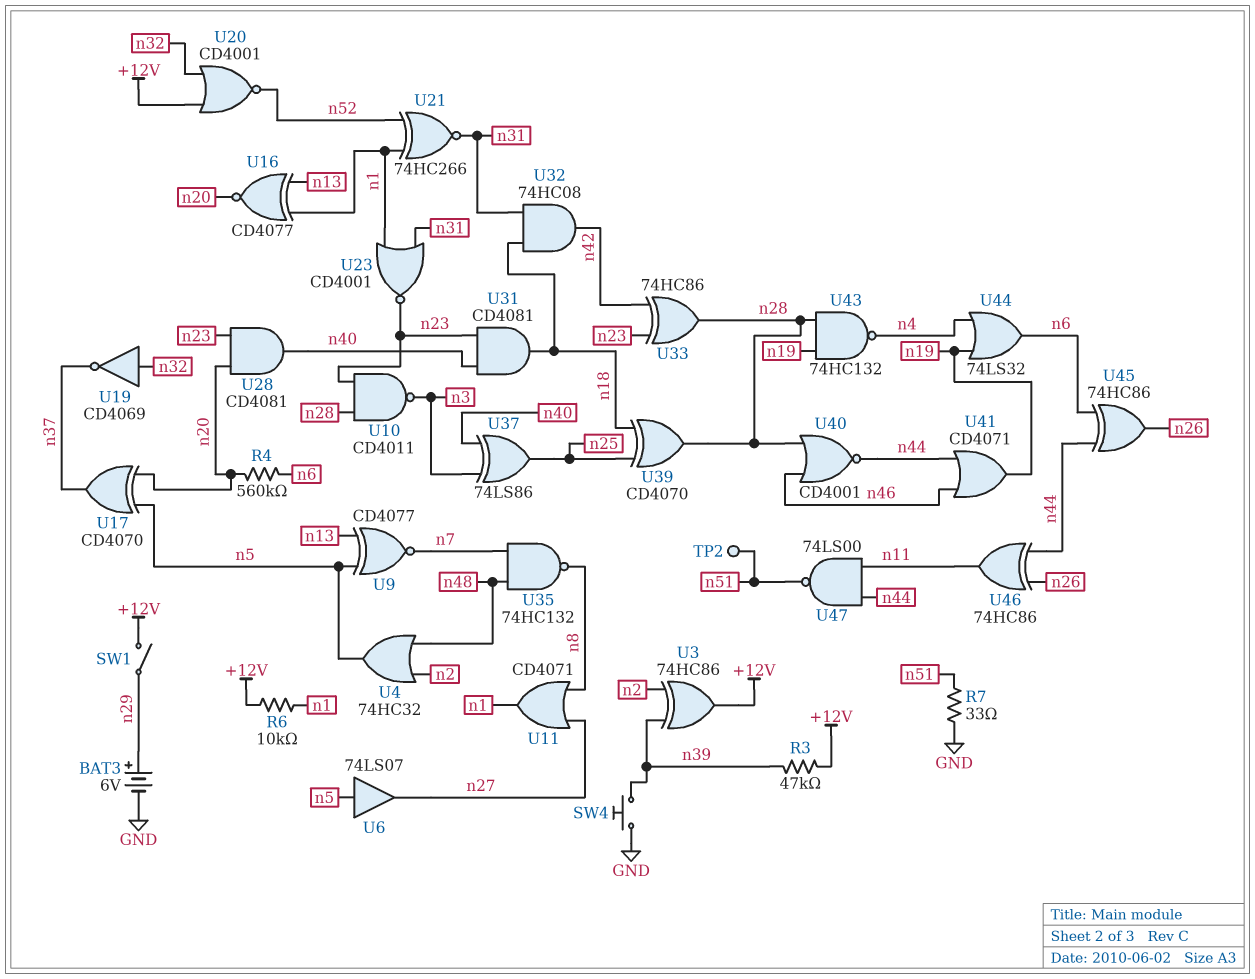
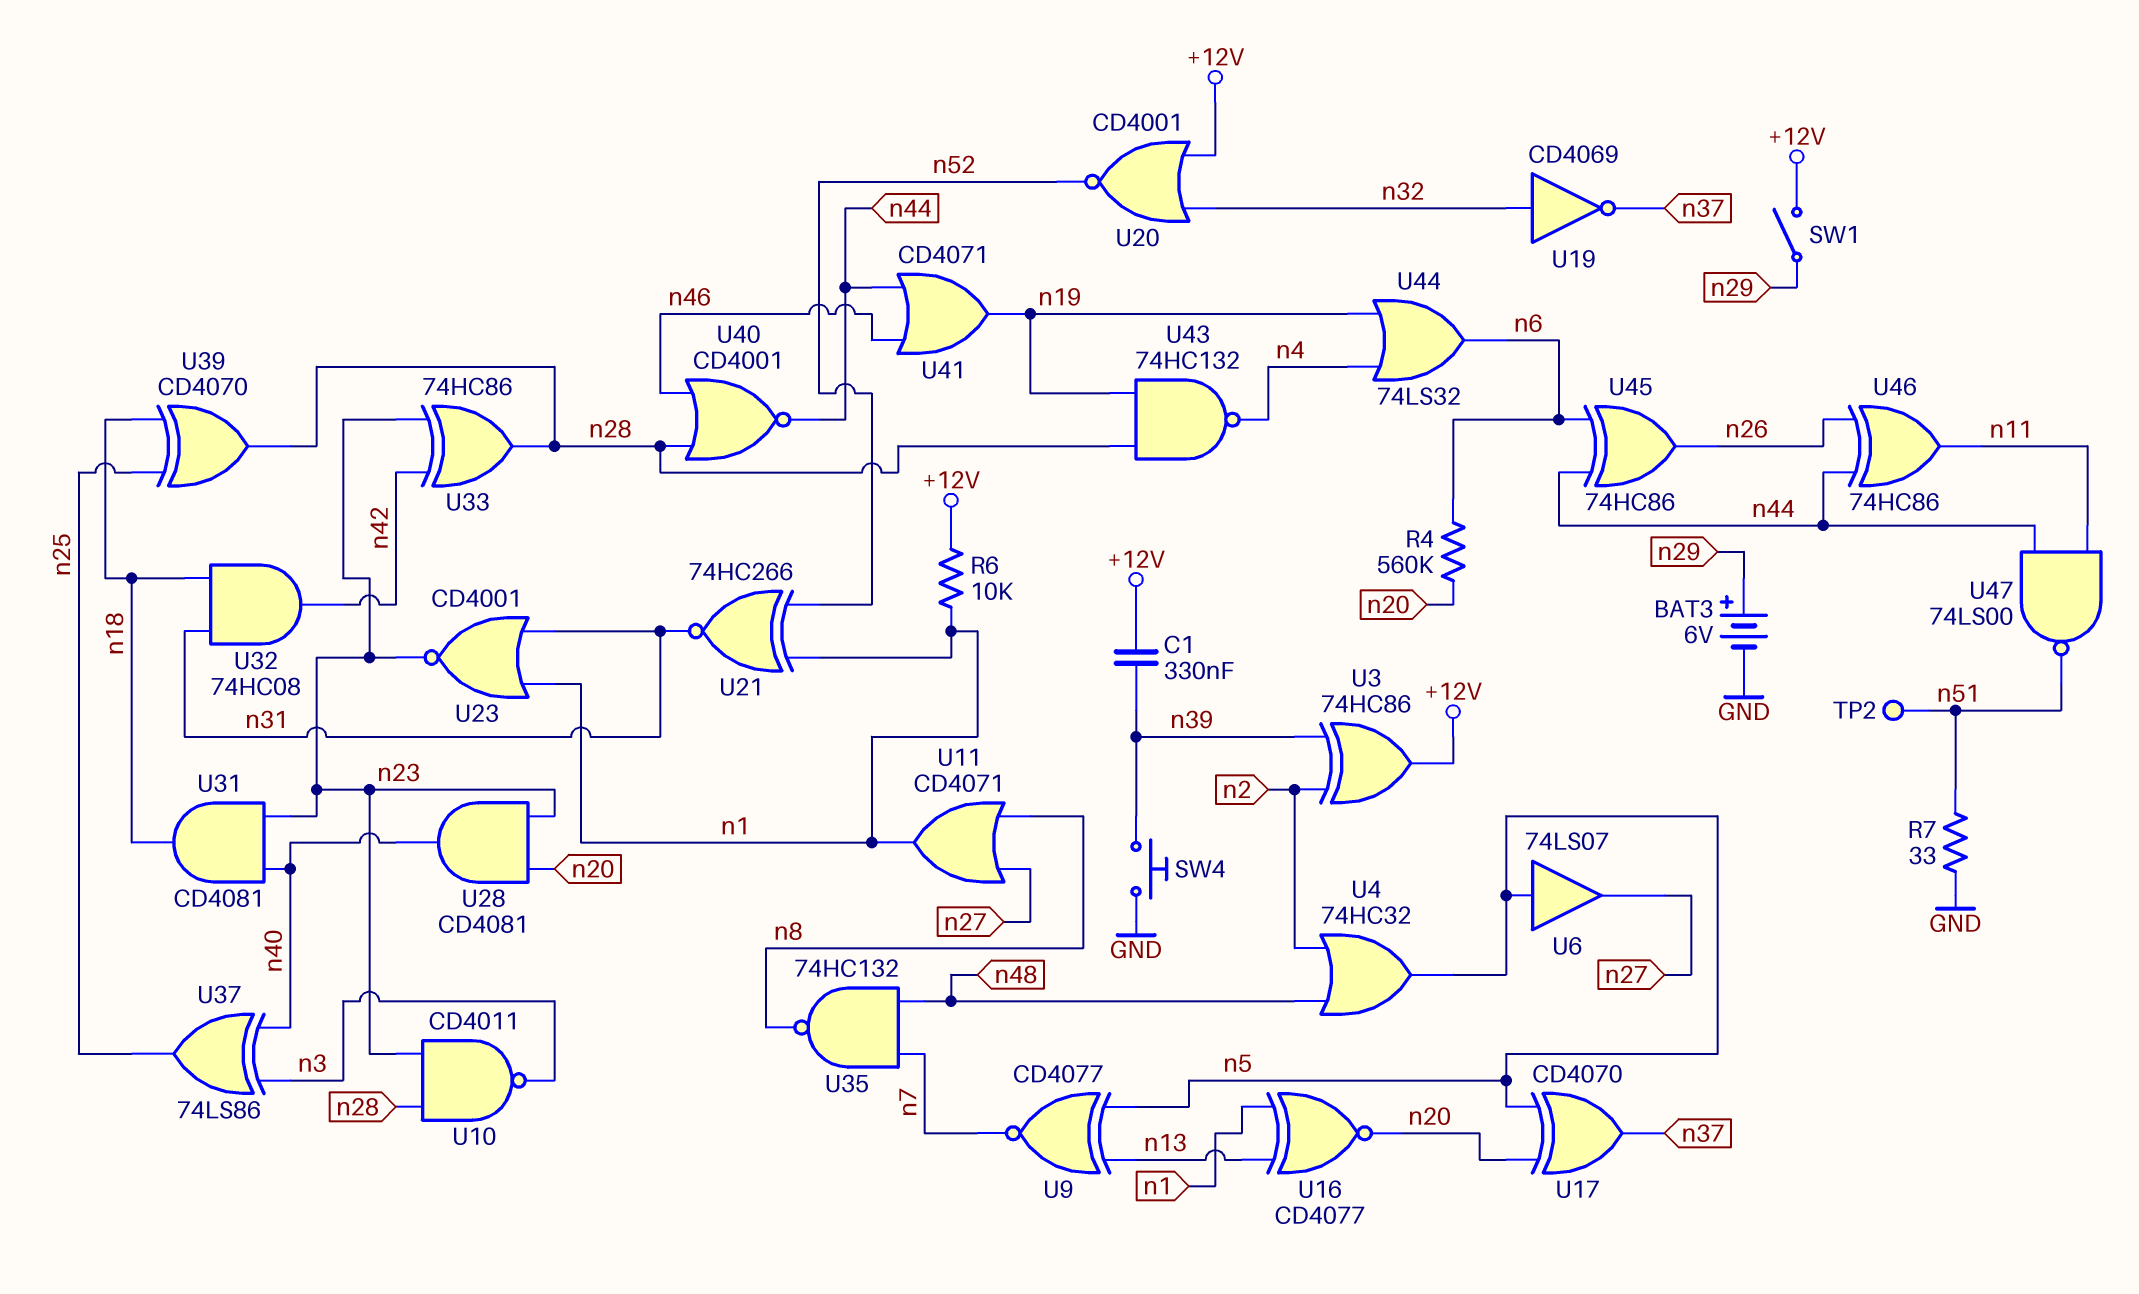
C1: none -> 330nF (+12V, n39)
R3: 47k (+12V, n39) -> none

